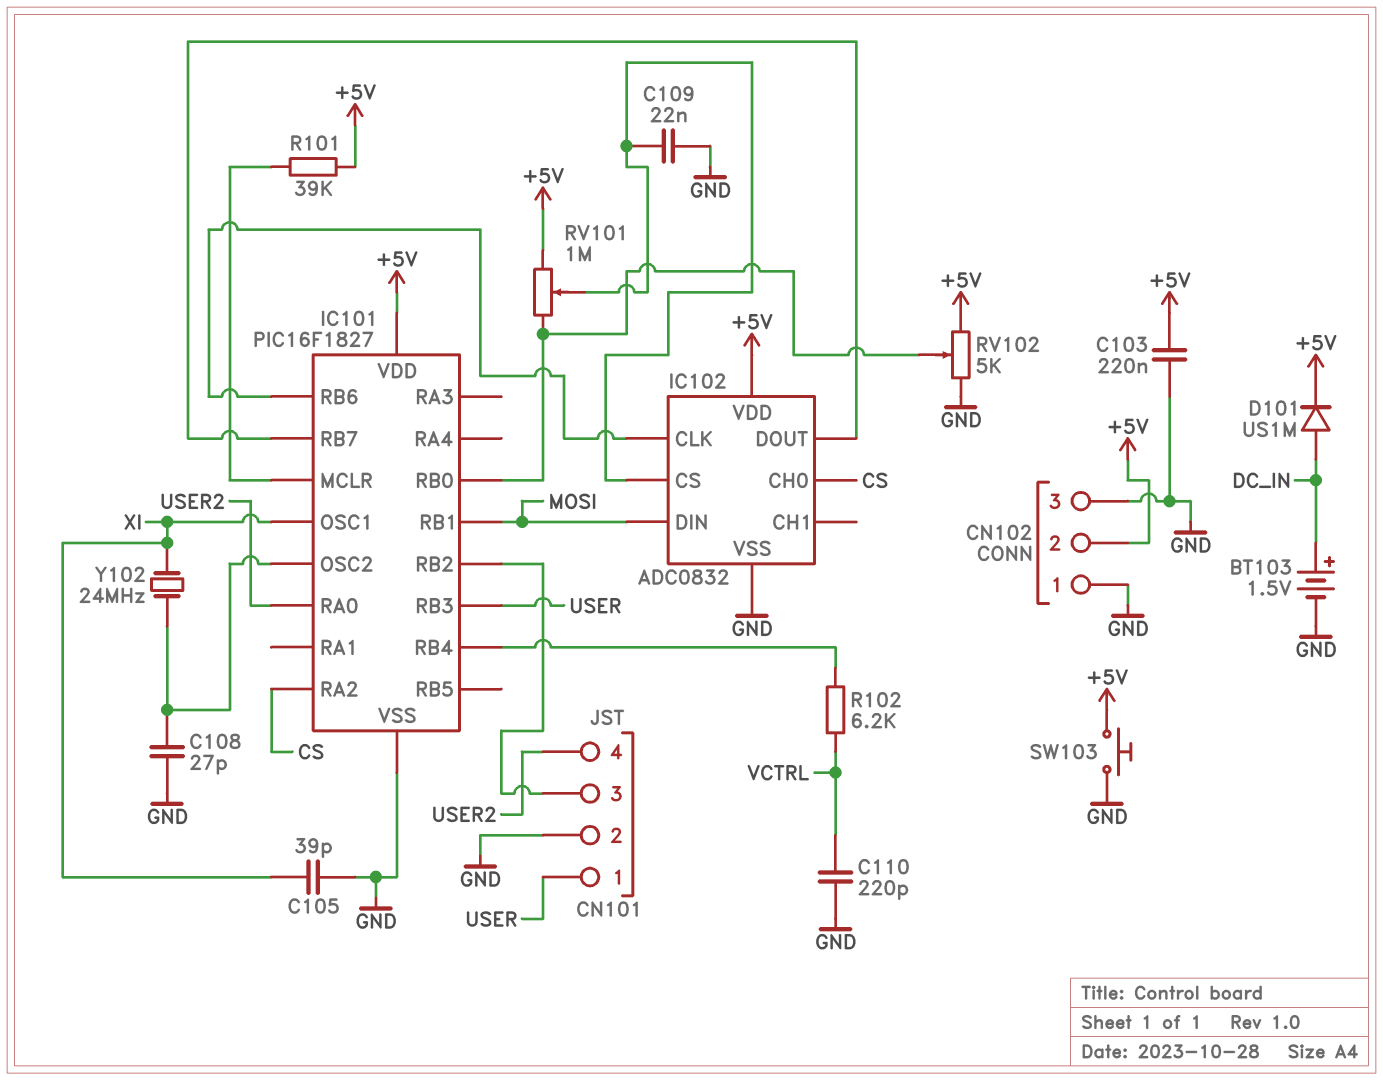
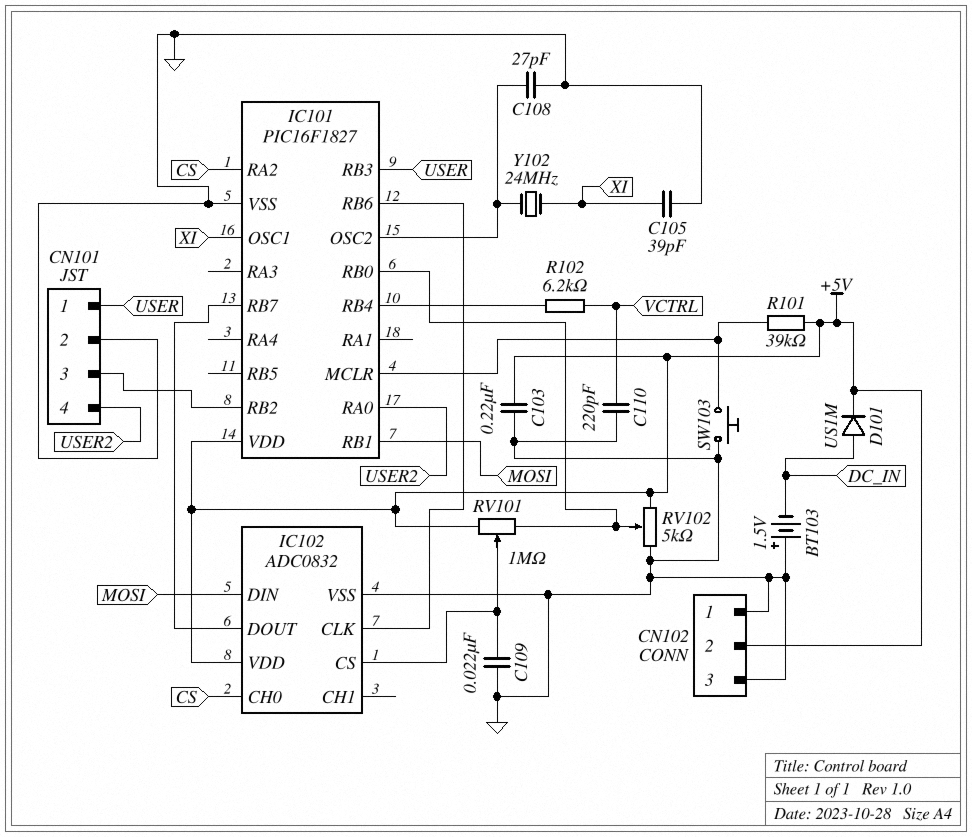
BT103: 1.5V (plus DC_IN, minus GND) -> 1.5V (plus GND, minus DC_IN)
SW103: button (+5V, GND) -> button (GND, IC101/MCLR)

